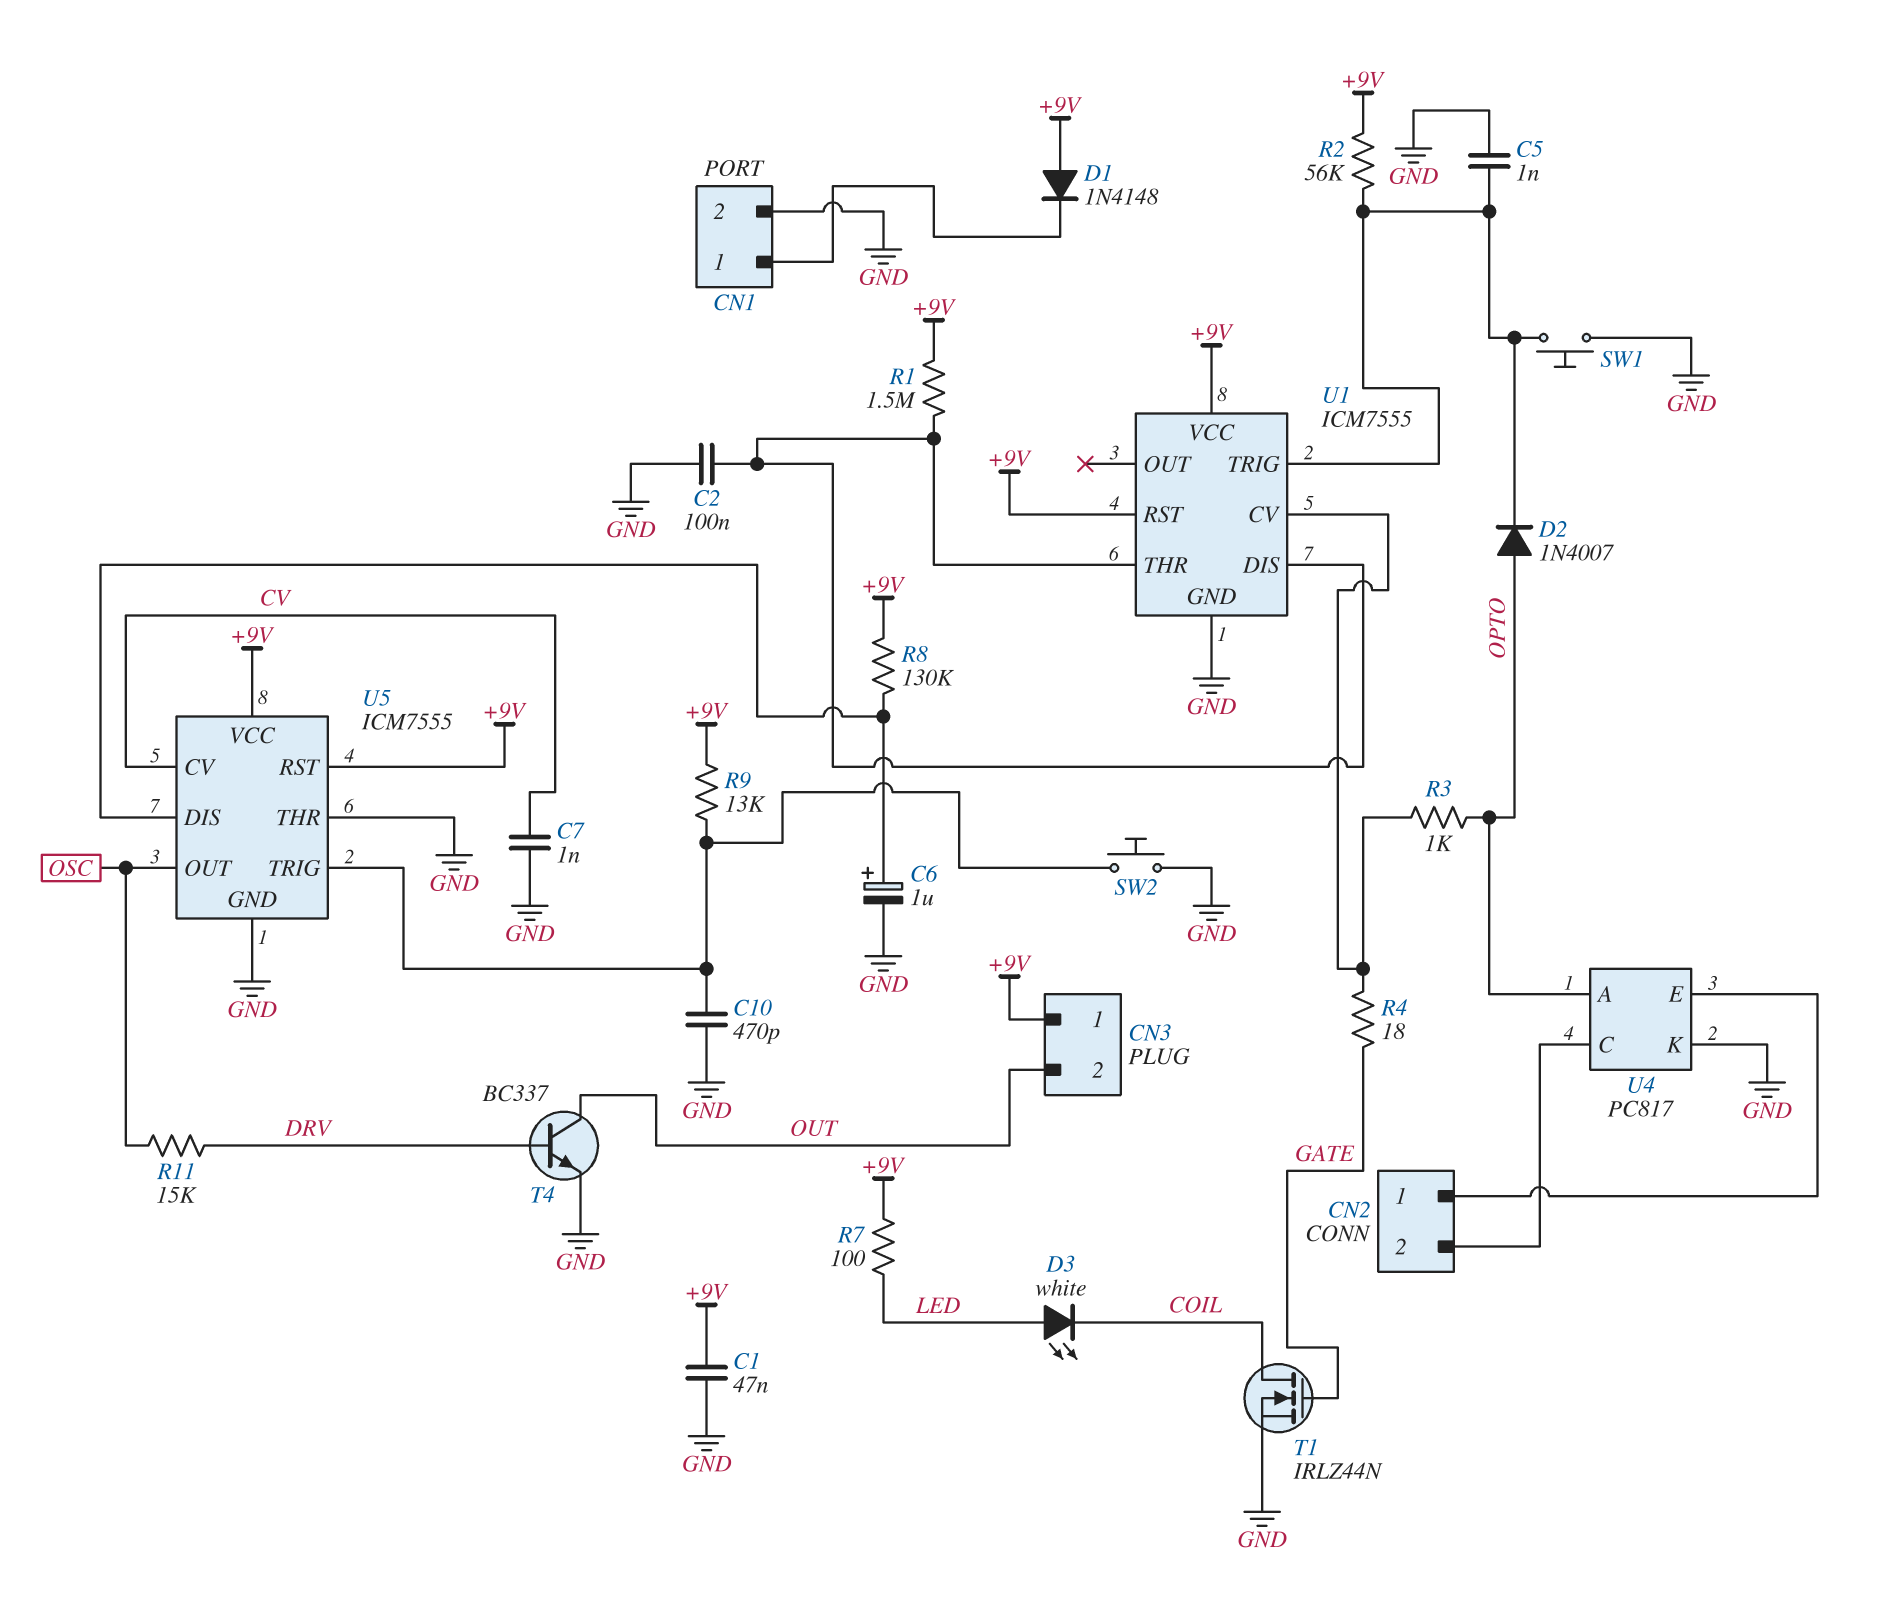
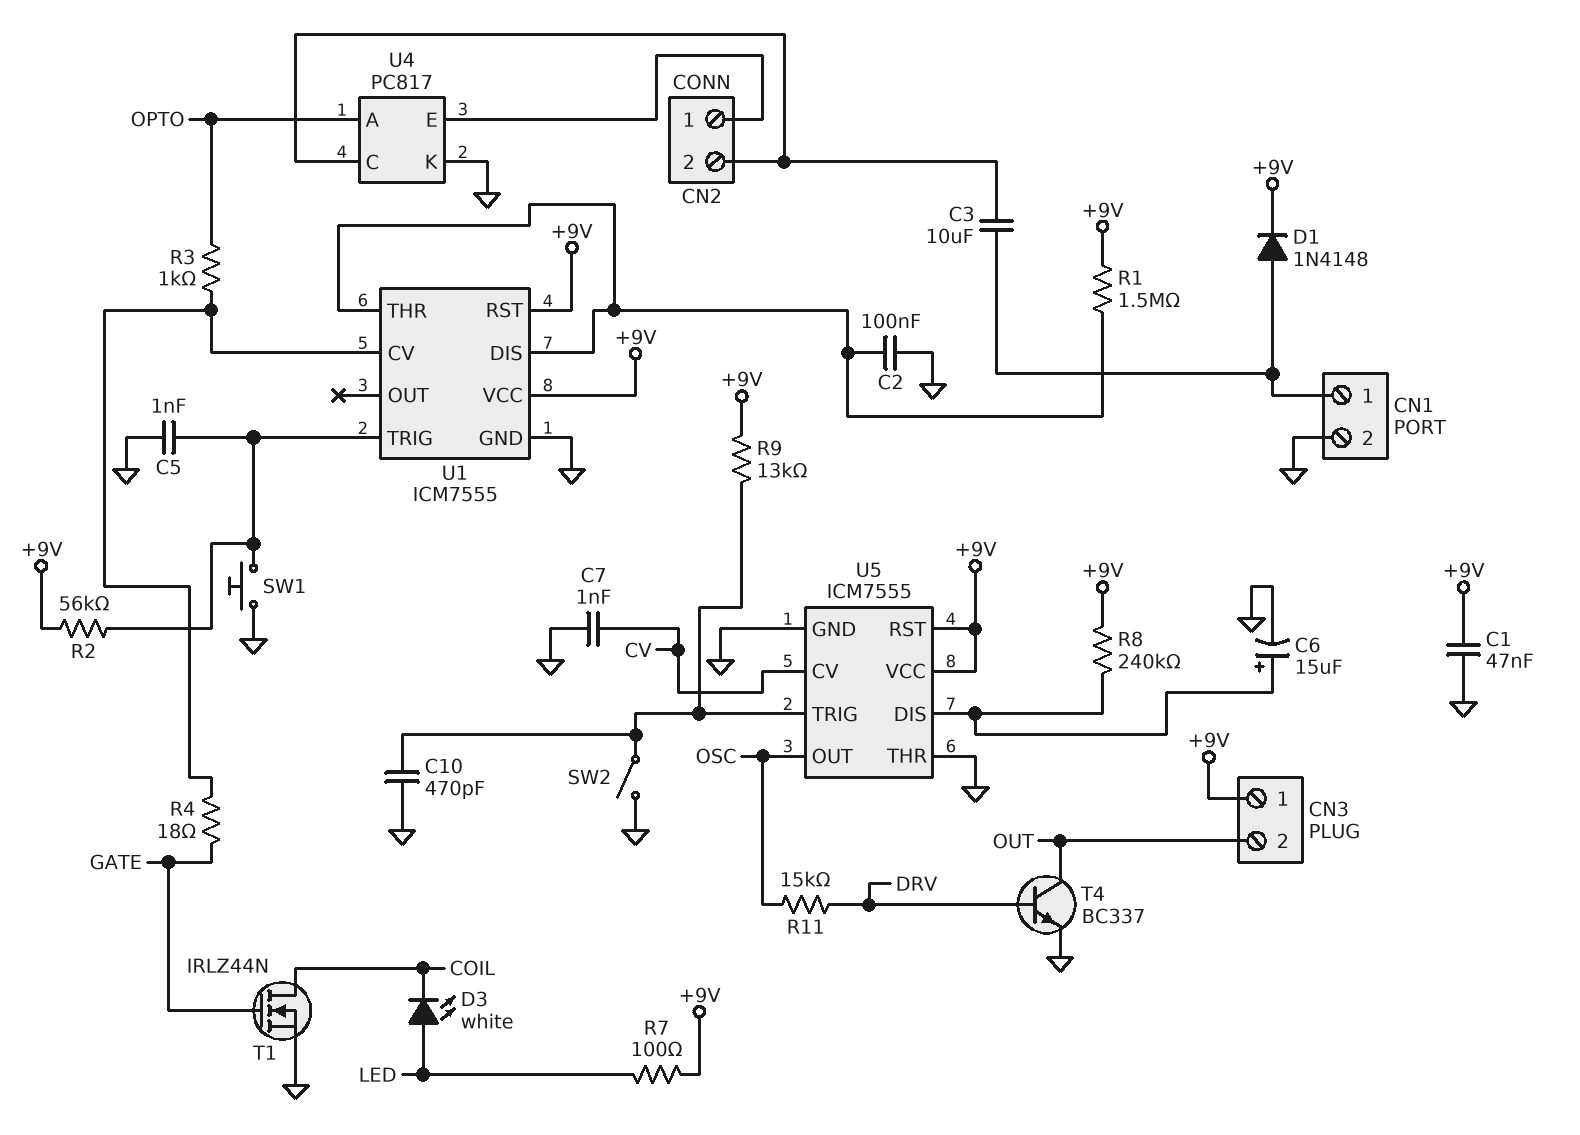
C3: none -> 10uF (CN1/1, CN2/2)
C6: 1uF (plus U5/DIS, minus GND) -> 15uF (plus U5/DIS, minus GND)
D1: diode 1N4148 (A +9V, K CN1/1) -> diode 1N4148 (A CN1/1, K +9V)
D2: diode 1N4007 (A OPTO, K U1/TRIG) -> none
R8: 130k (+9V, U5/DIS) -> 240k (+9V, U5/DIS)
SW2: button (GND, U5/TRIG) -> switch (GND, U5/TRIG)

